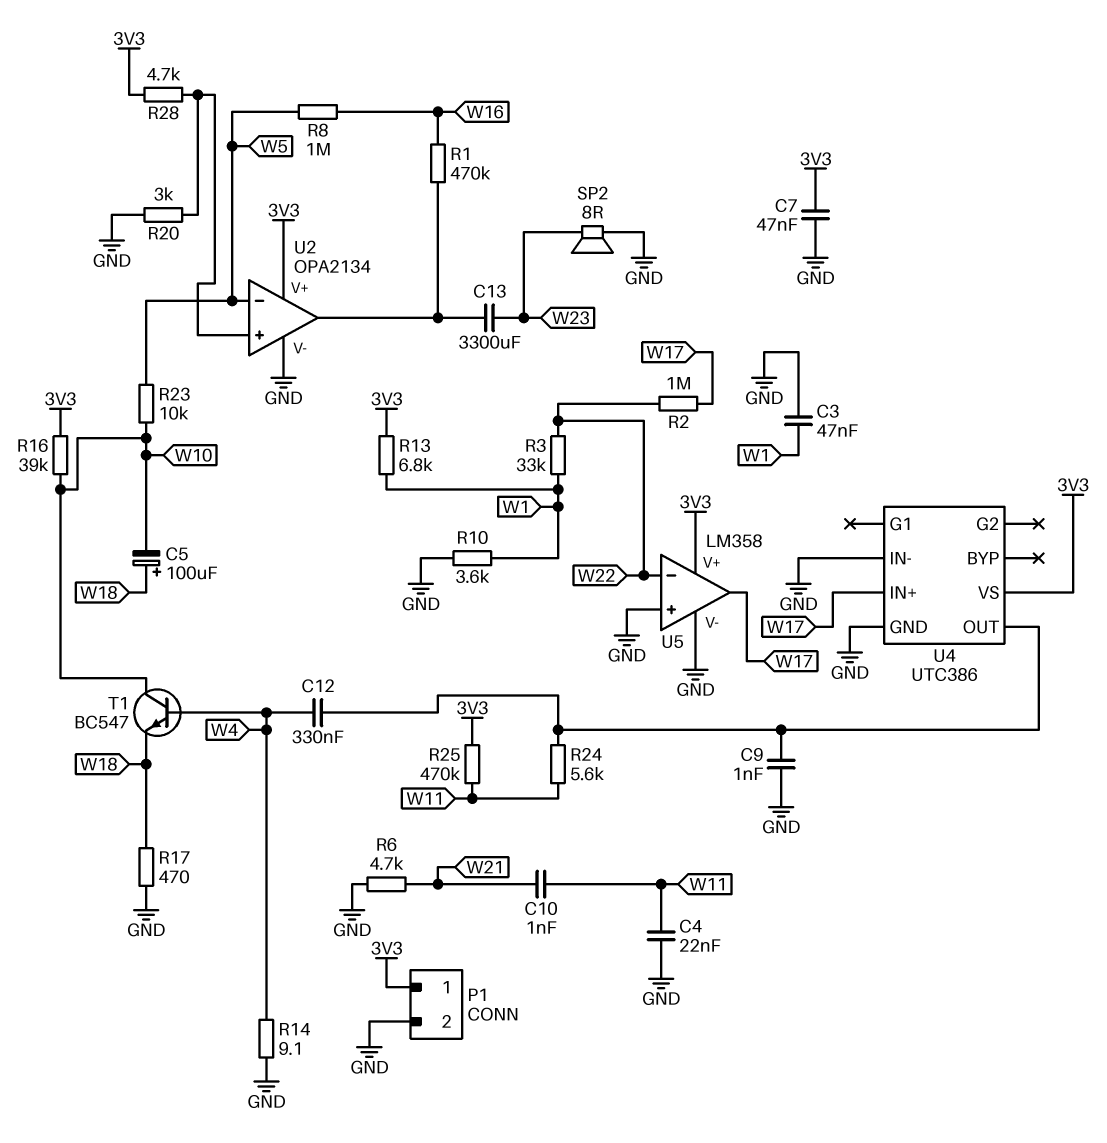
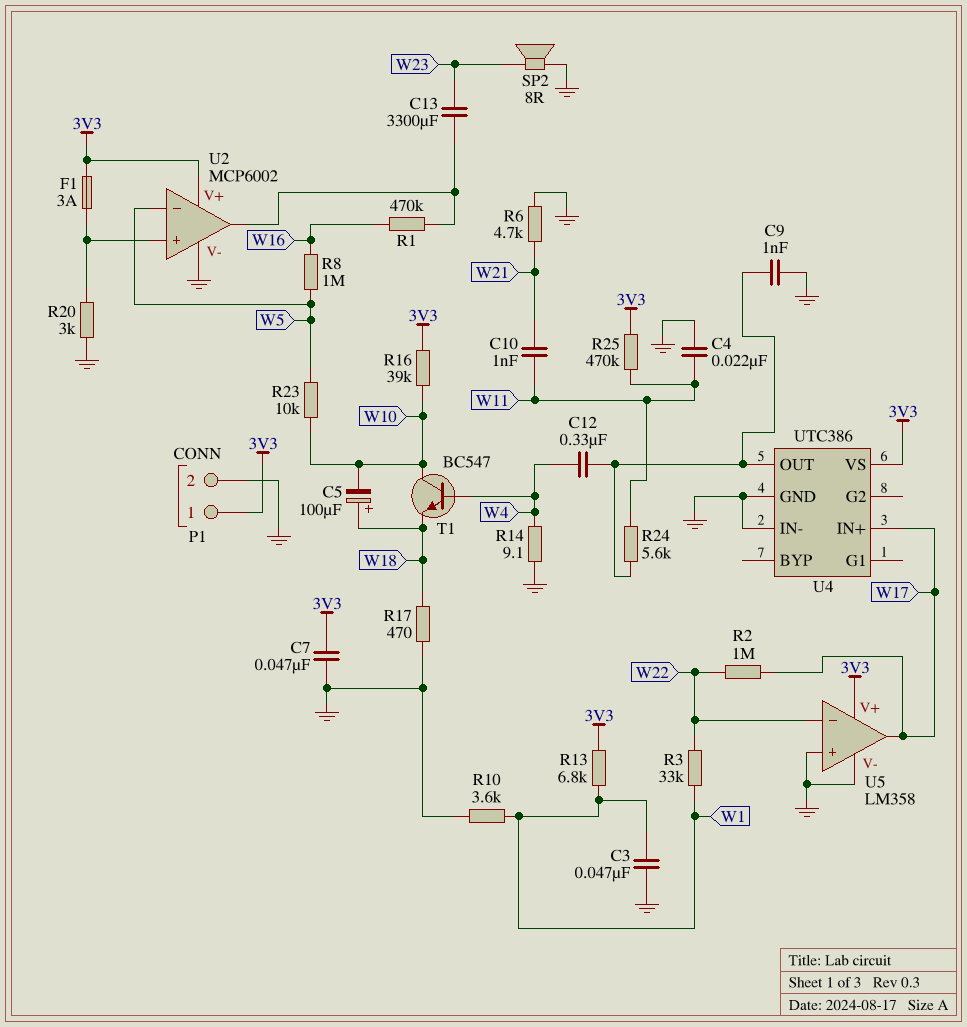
F1: none -> 3A (3V3, U2/in+)
R28: 4.7k (3V3, U2/in+) -> none
U2: OPA2134 -> MCP6002

